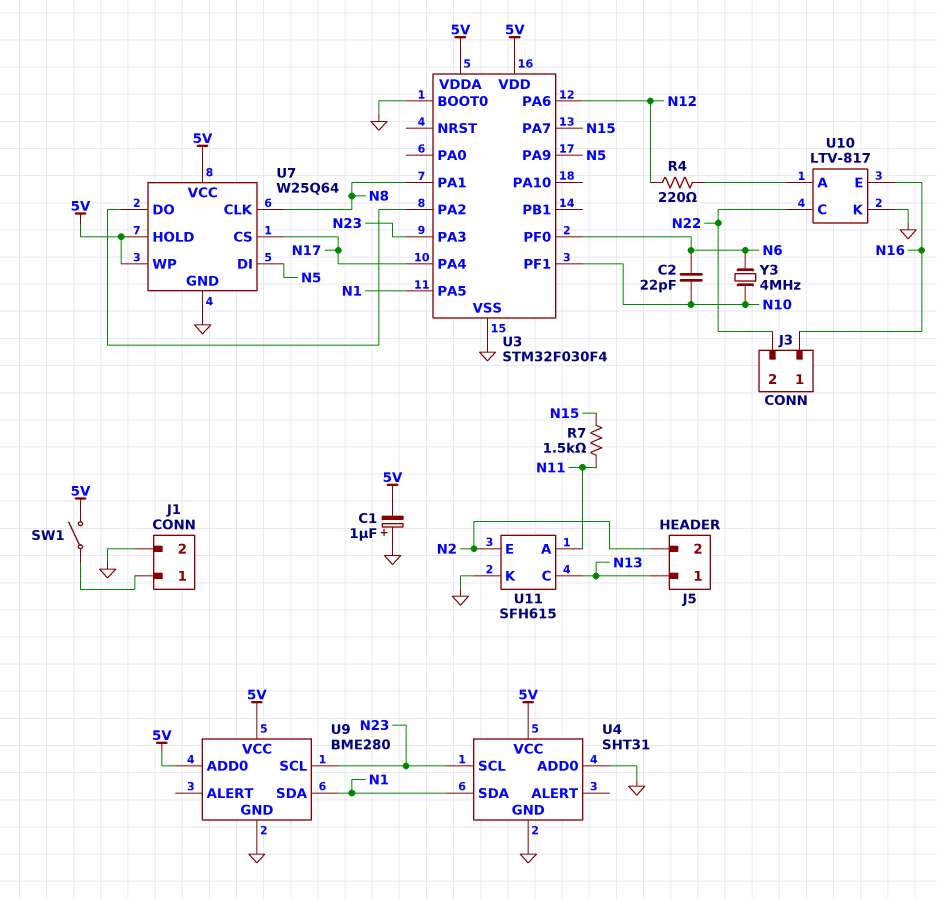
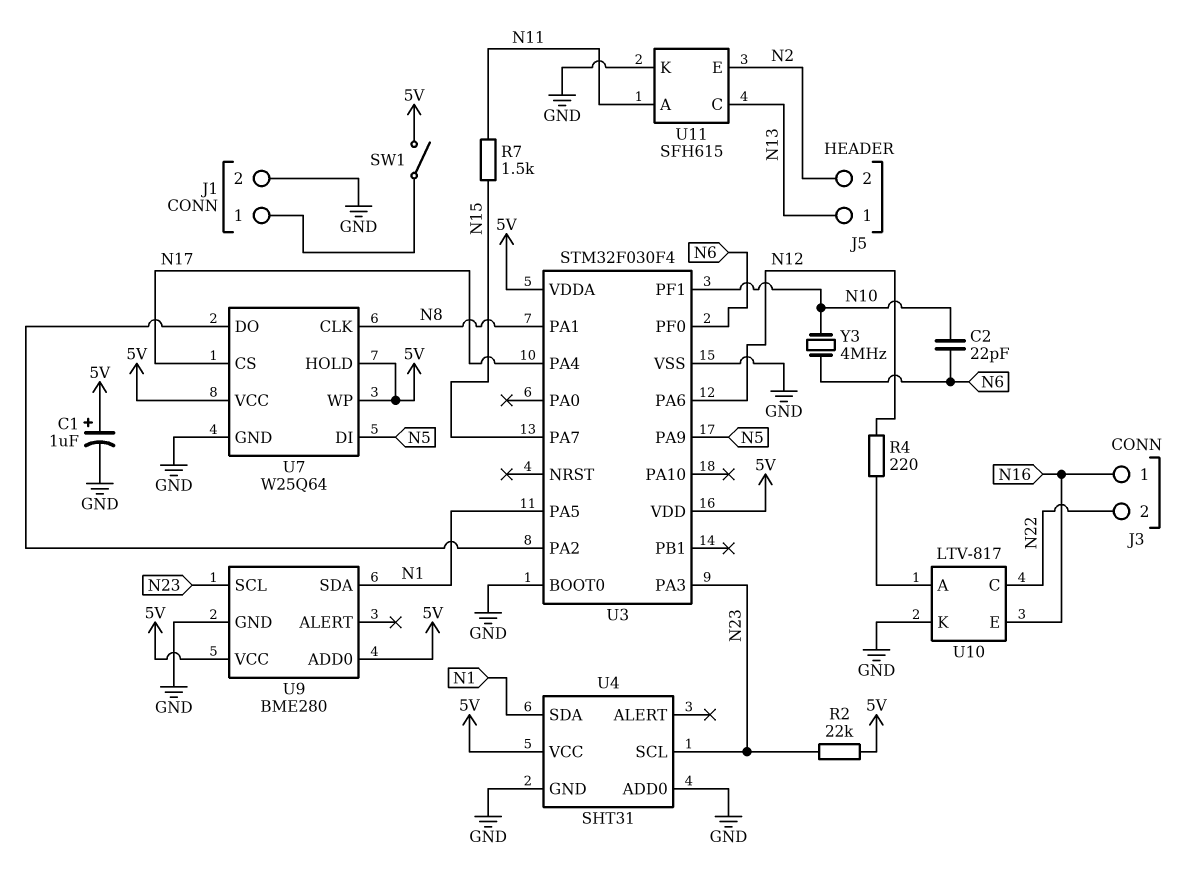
C1: 1uF (plus GND, minus 5V) -> 1uF (plus 5V, minus GND)
R2: none -> 22k (5V, N23)

